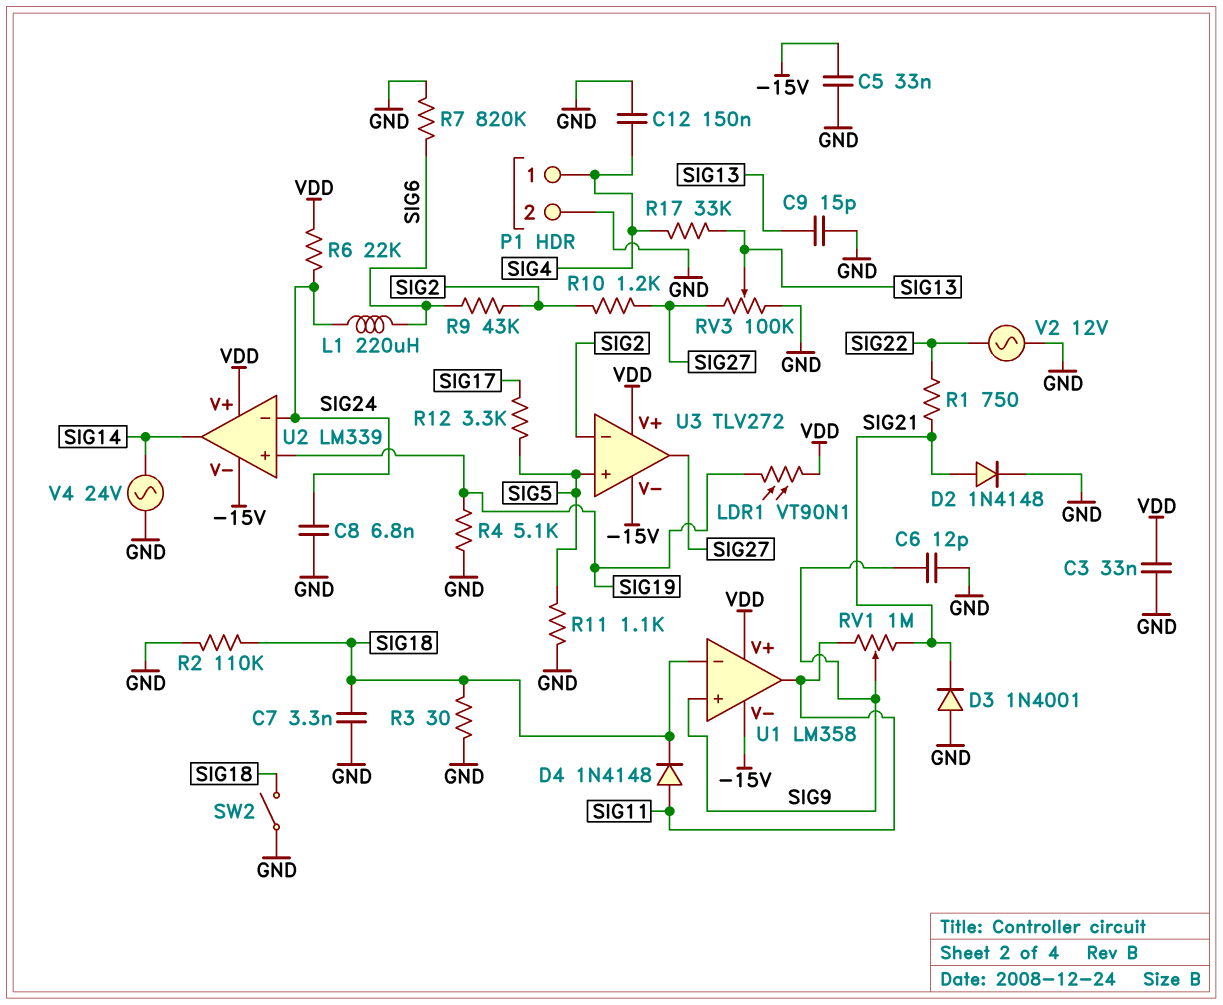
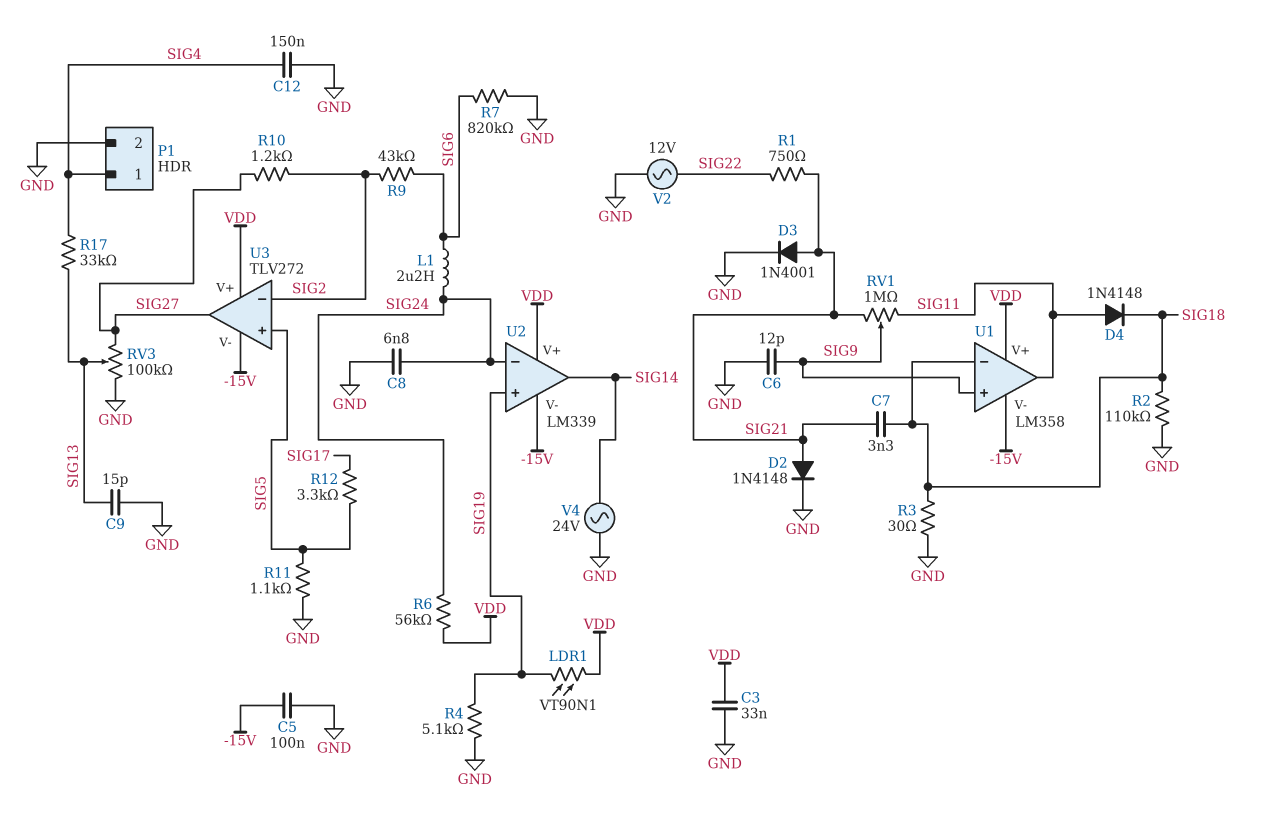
C5: 33nF (-15V, GND) -> 100nF (-15V, GND)
C7: 3.3nF (GND, SIG18) -> 3.3nF (SIG18, SIG21)
D3: diode 1N4001 (A GND, K SIG21) -> diode 1N4001 (A SIG21, K GND)
L1: 220uH (SIG6, SIG24) -> 2.2uH (SIG6, SIG24)
R6: 22k (SIG24, VDD) -> 56k (SIG24, VDD)
SW2: switch (GND, SIG18) -> none

